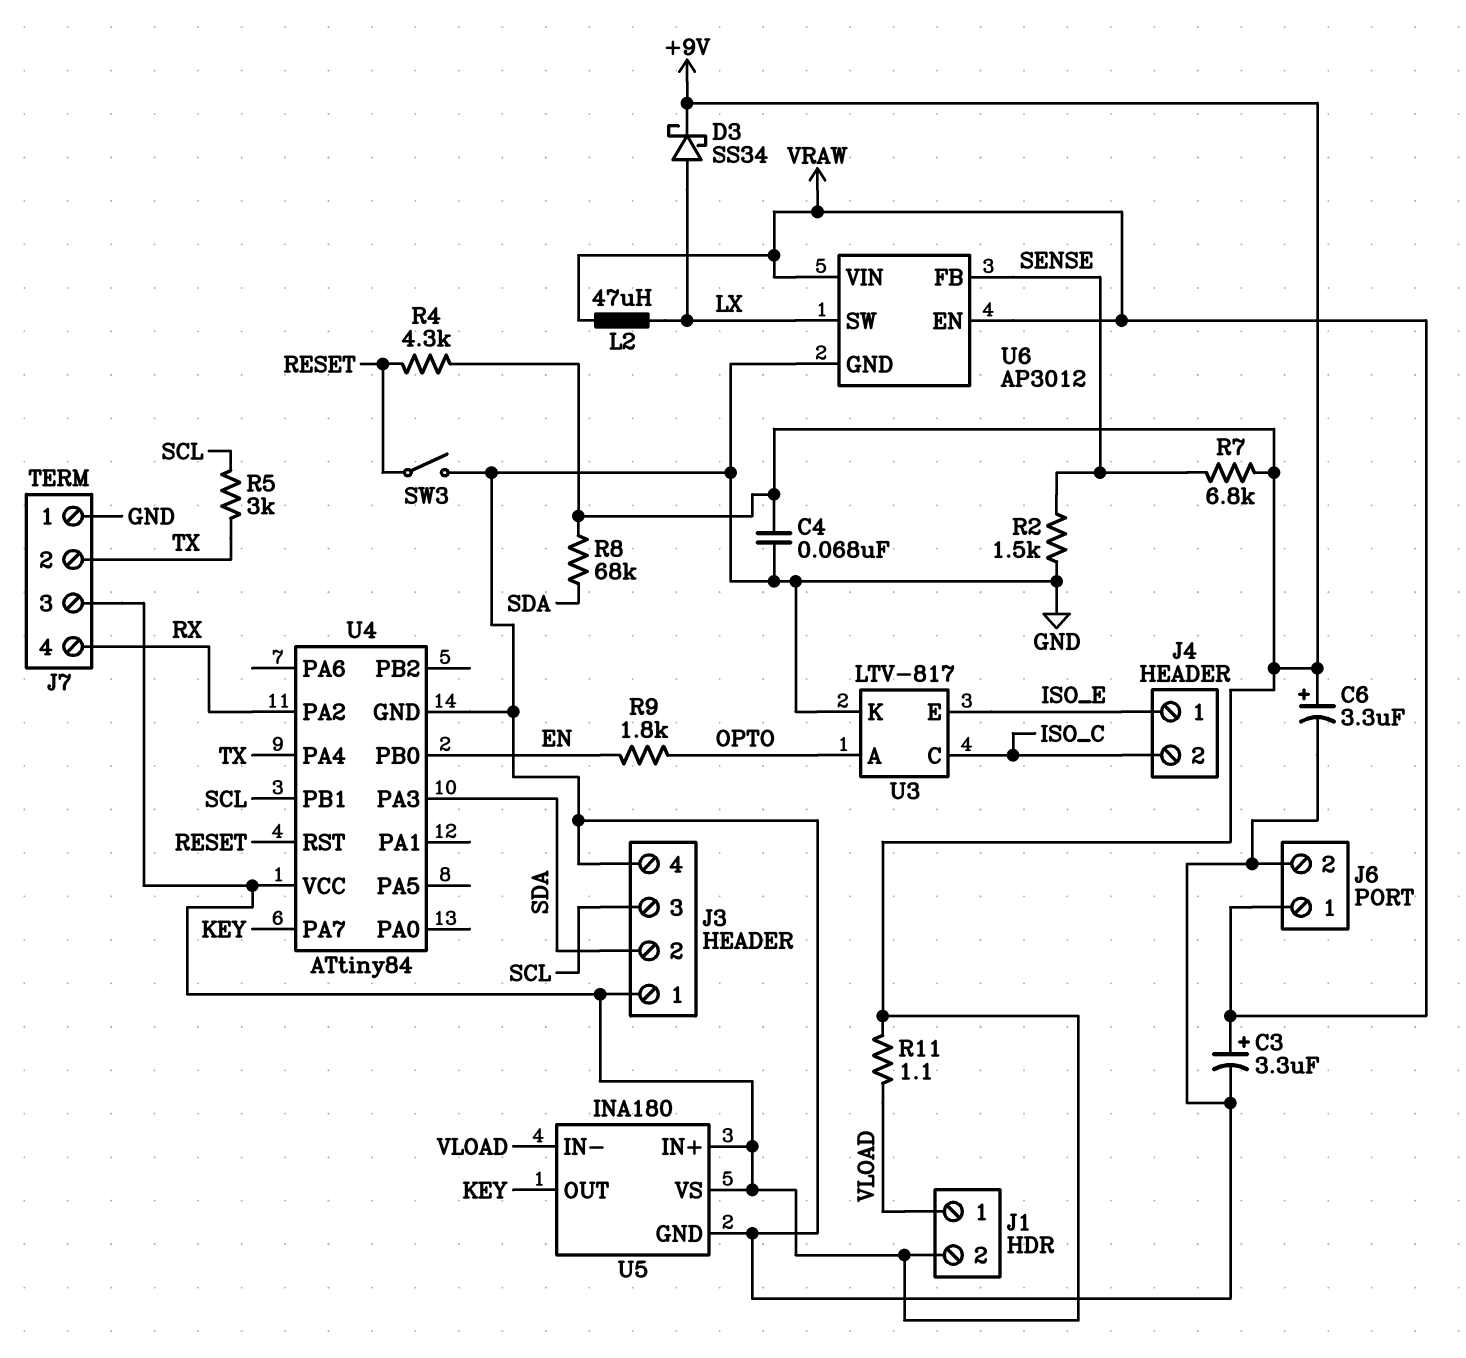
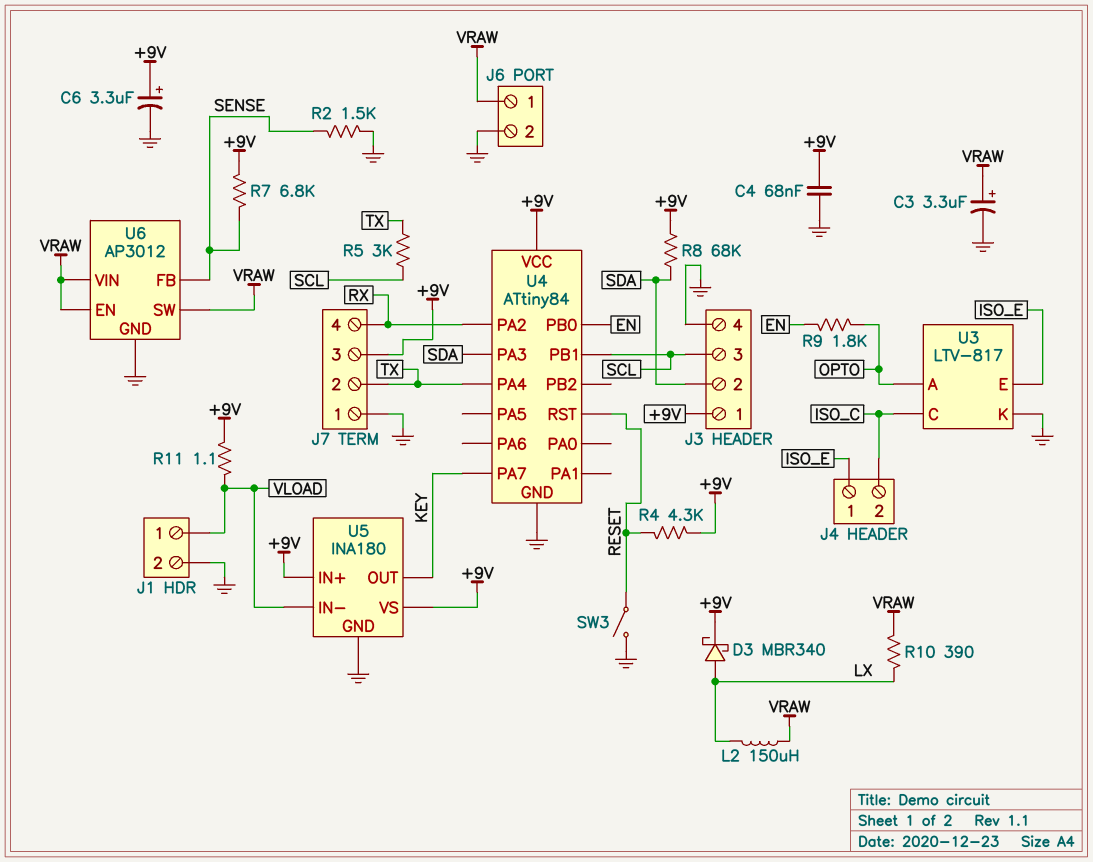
D3: schottky SS34 (A LX, K +9V) -> schottky MBR340 (A LX, K +9V)
J1 pin 2: +9V -> GND
L2: 47uH (LX, VRAW) -> 150uH (LX, VRAW)
R10: none -> 390 (LX, VRAW)
U6 pin SW: LX -> VRAW

